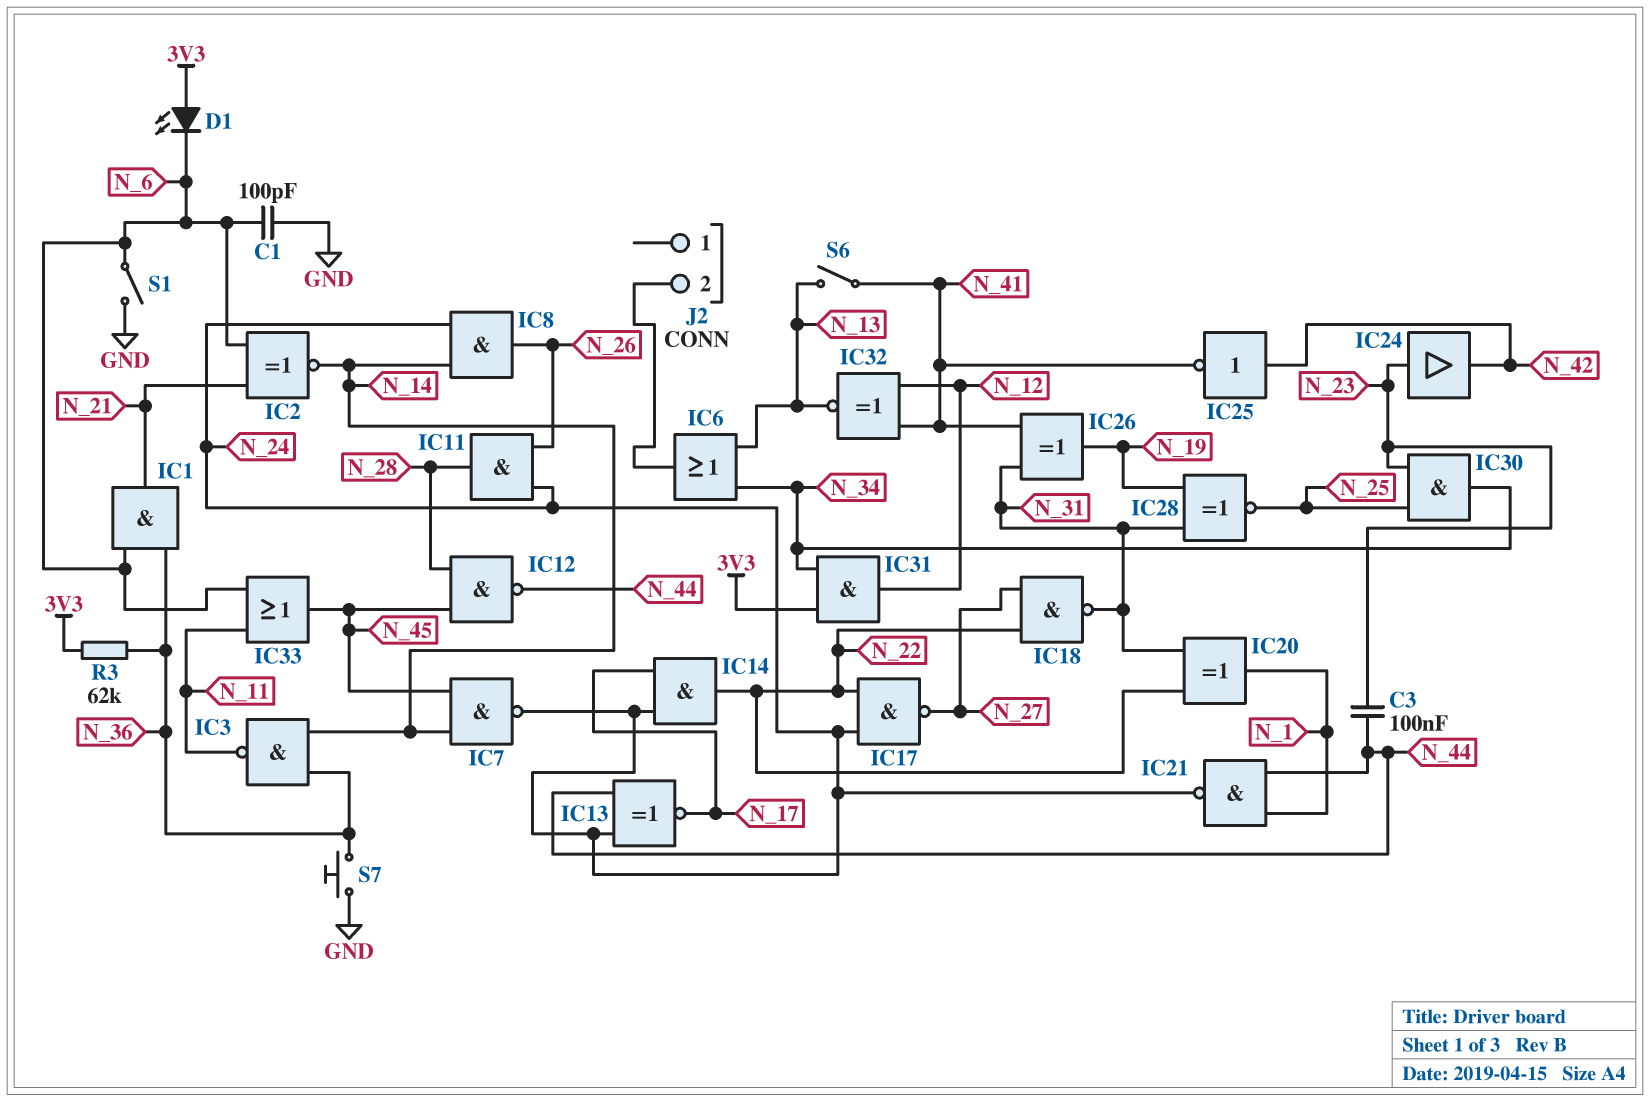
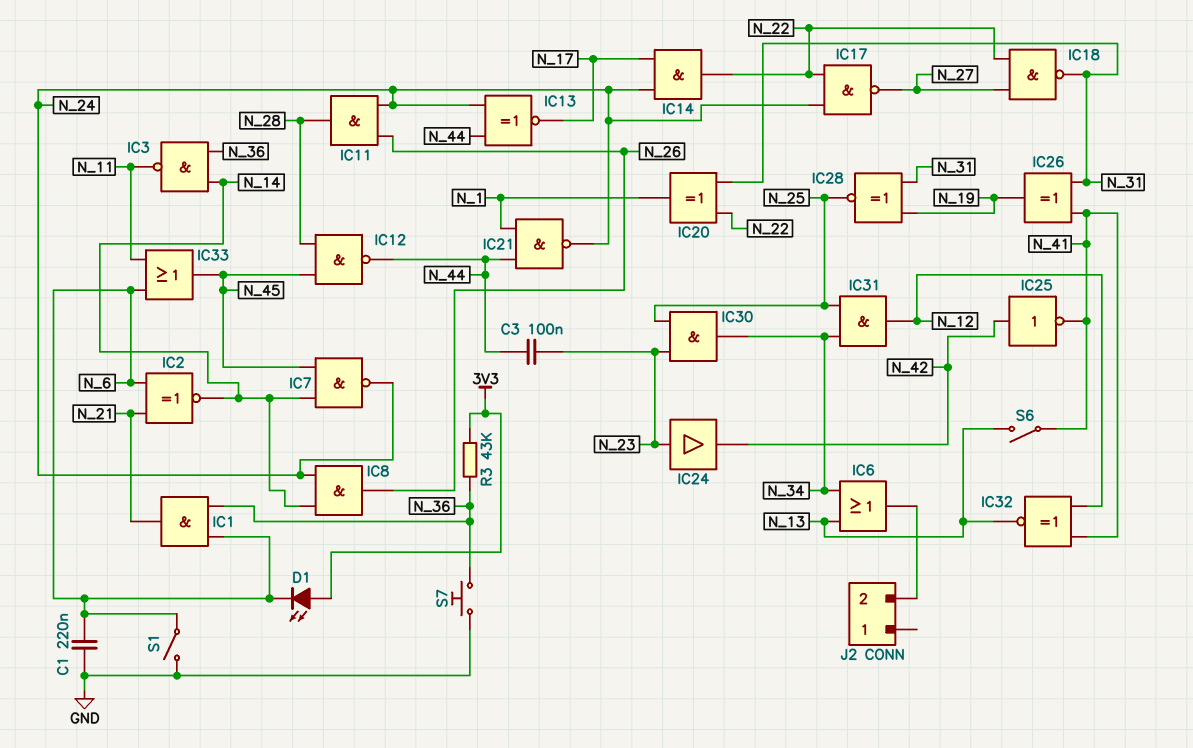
C1: 100pF (GND, N_6) -> 220nF (GND, N_6)
IC31: AND (in 3V3, in N_34, out N_12) -> AND (in N_25, in N_34, out N_12)
R3: 62k (3V3, N_36) -> 43k (3V3, N_36)

